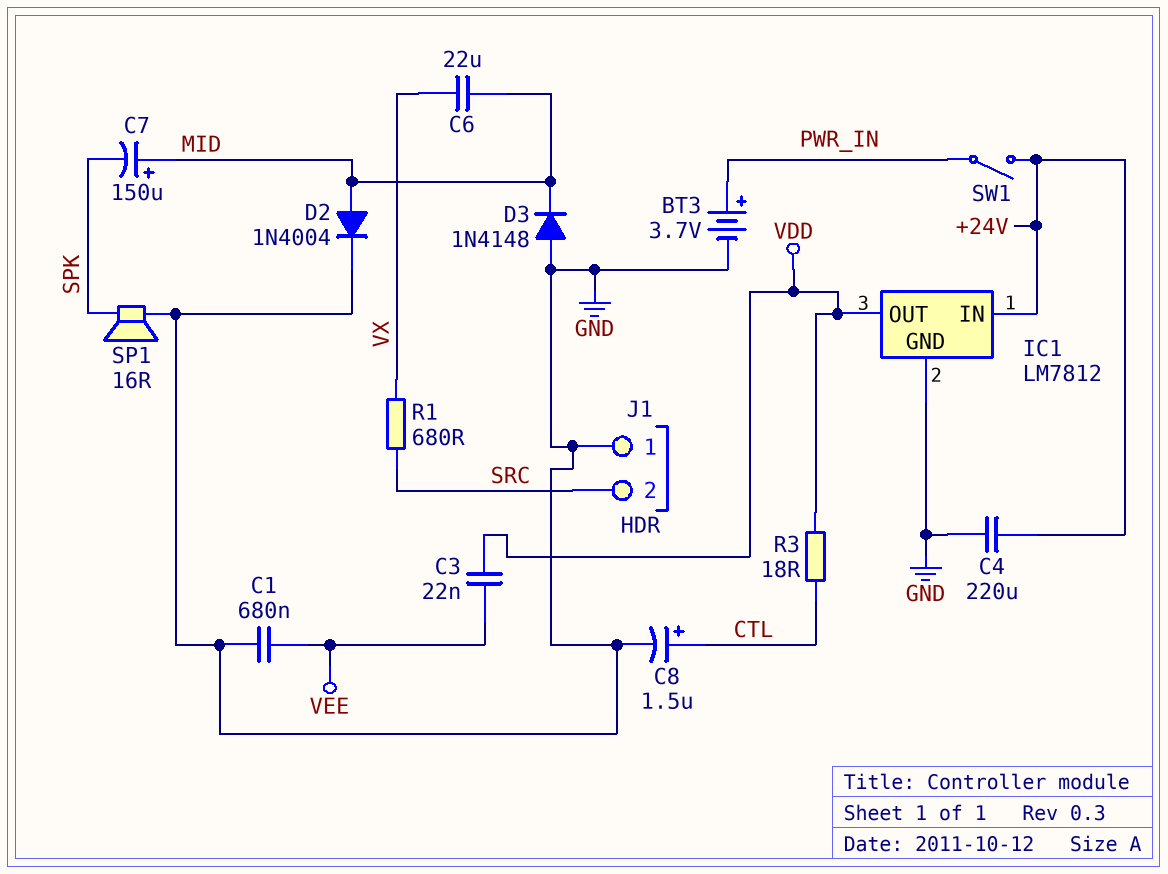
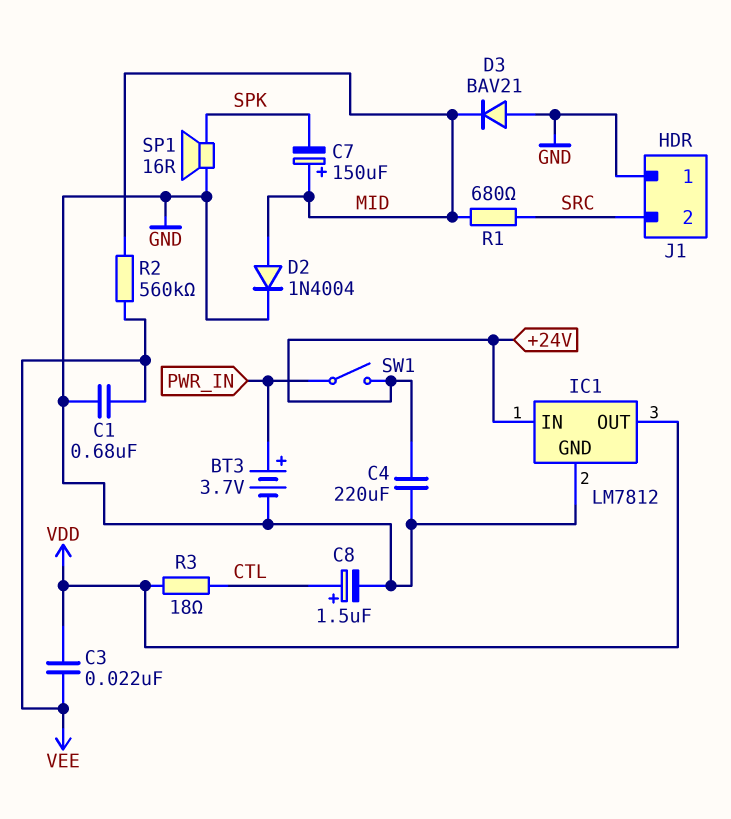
C6: 22uF (MID, VX) -> none
D3: diode 1N4148 (A GND, K MID) -> diode BAV21 (A GND, K MID)
R1: 680 (SRC, VX) -> 680 (MID, SRC)
R2: none -> 560k (MID, VEE)

